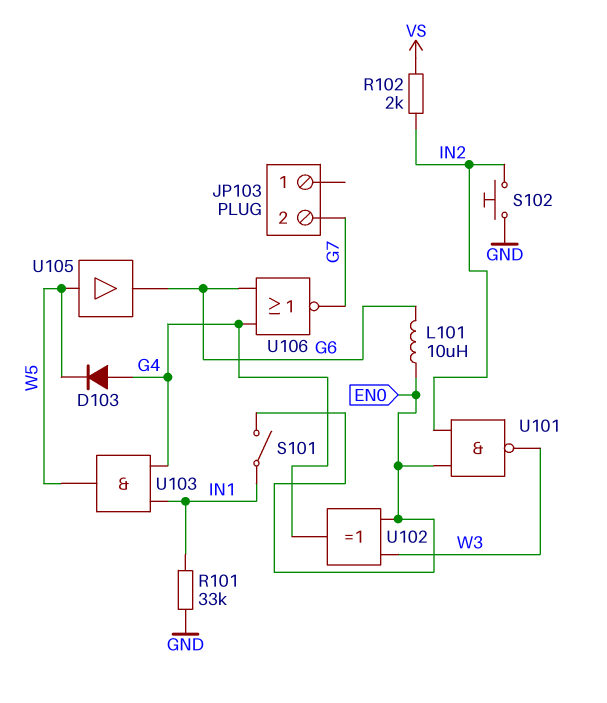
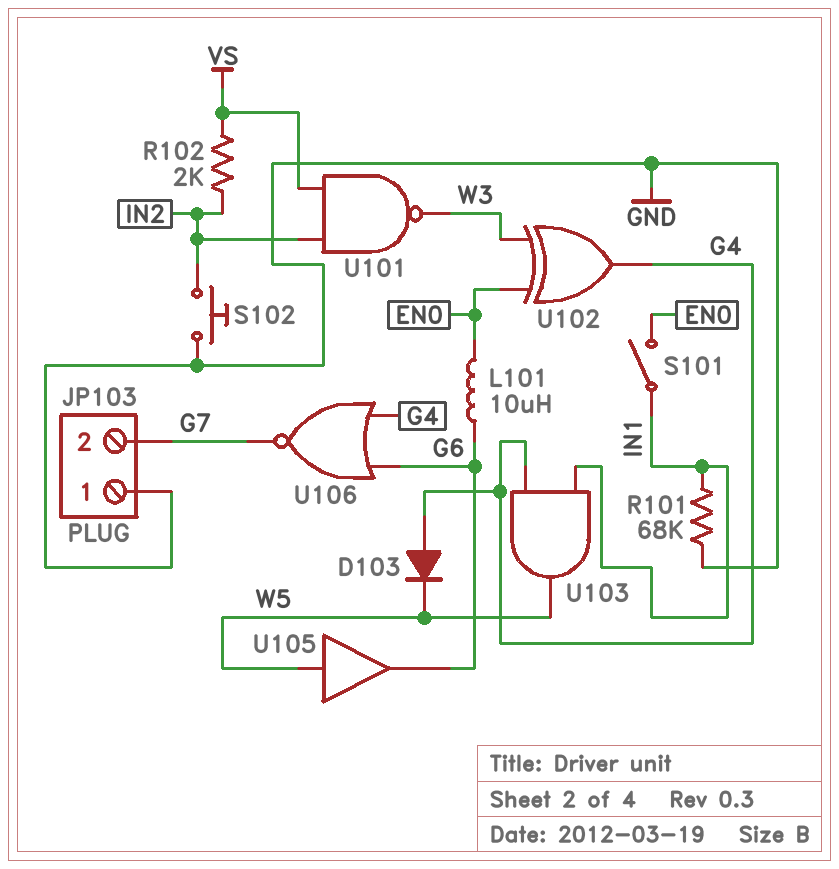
JP103 pin 1: none -> GND
R101: 33k (GND, IN1) -> 68k (GND, IN1)
U101: NAND (in EN0, in IN2, out W3) -> NAND (in IN2, in VS, out W3)

